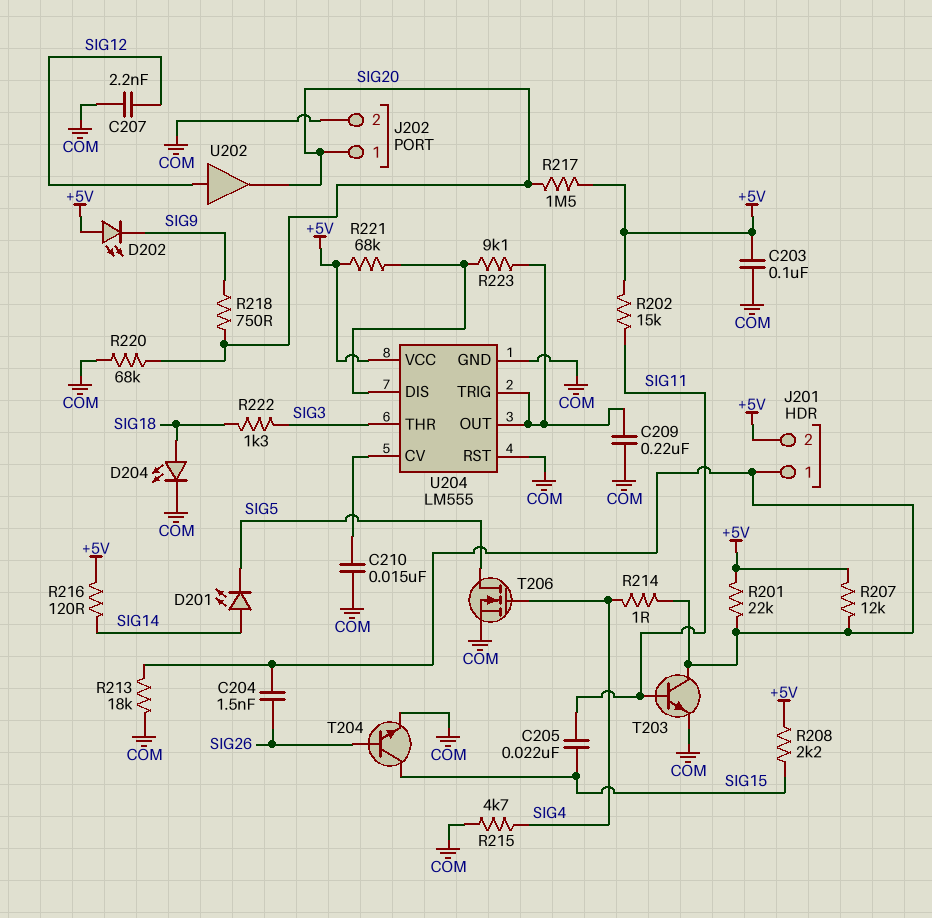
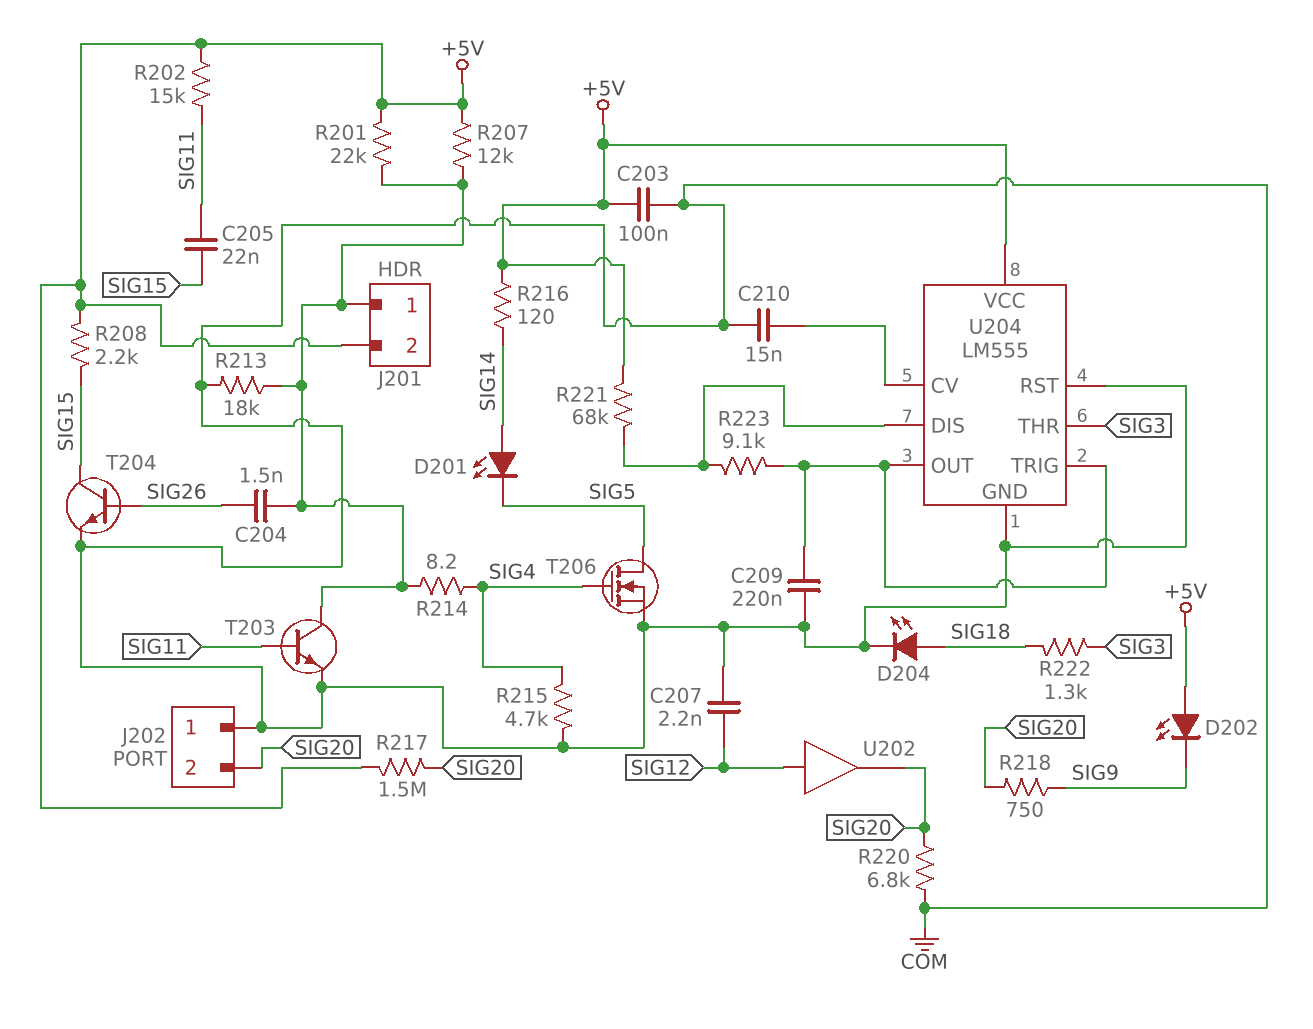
J202 pin 1: SIG20 -> COM
J202 pin 2: COM -> SIG20
R214: 1 (J201/1, SIG4) -> 8.2 (J201/1, SIG4)
R220: 68k (COM, SIG20) -> 6.8k (COM, SIG20)

